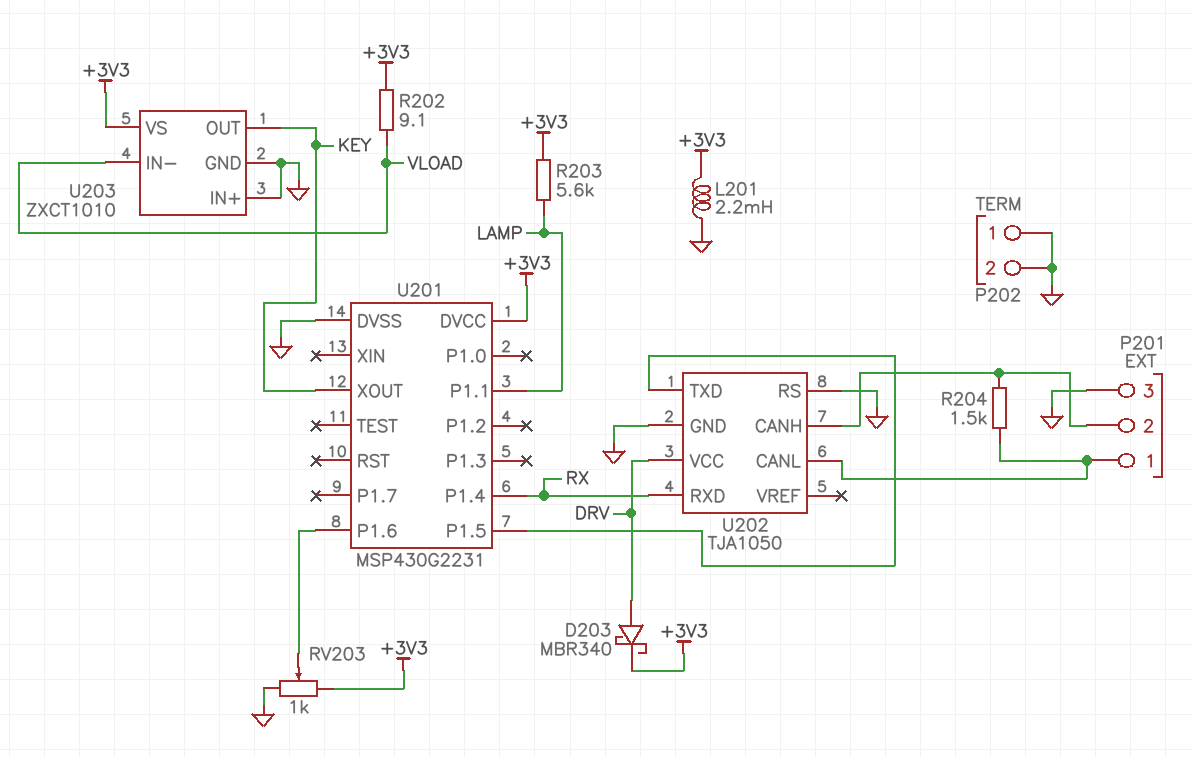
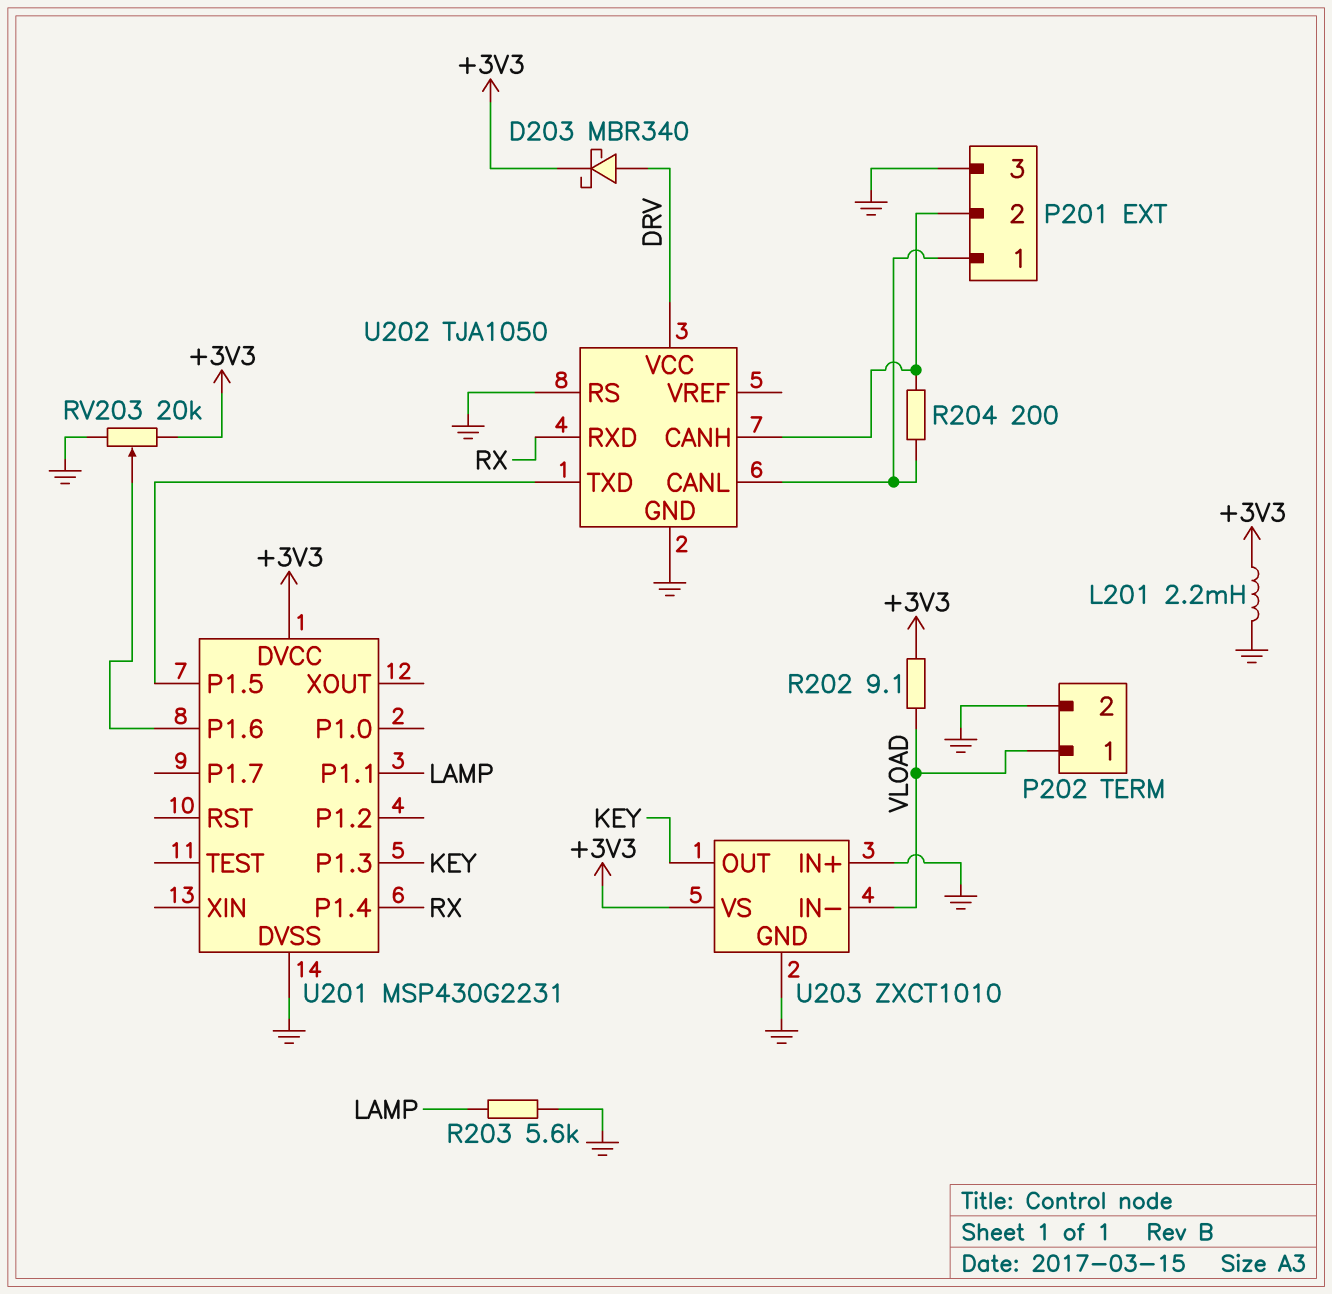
P202 pin 1: GND -> VLOAD
R203: 5.6k (+3V3, LAMP) -> 5.6k (GND, LAMP)
R204: 1.5k (P201/1, P201/2) -> 200 (P201/1, P201/2)
RV203: 1k (+3V3, GND, wiper U201/P1.6) -> 20k (+3V3, GND, wiper U201/P1.6)
U201 pin P1.3: none -> KEY
U201 pin XOUT: KEY -> none

